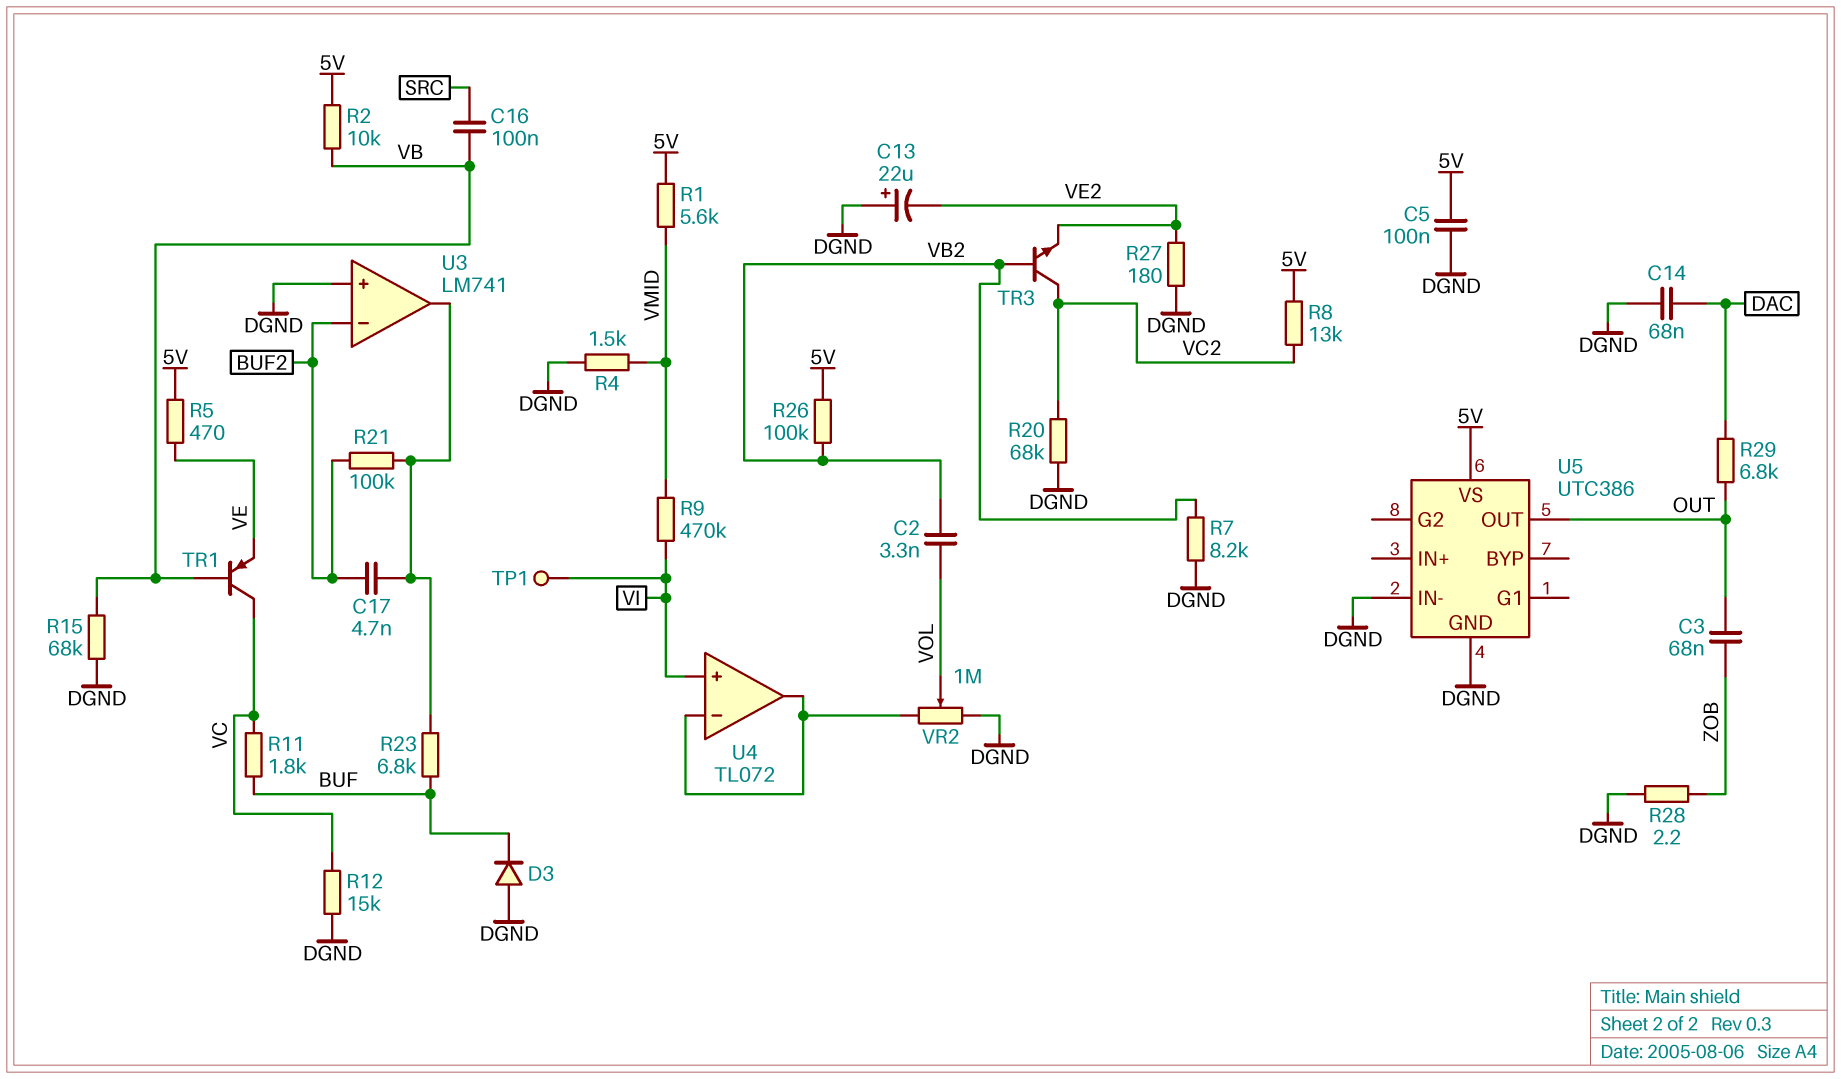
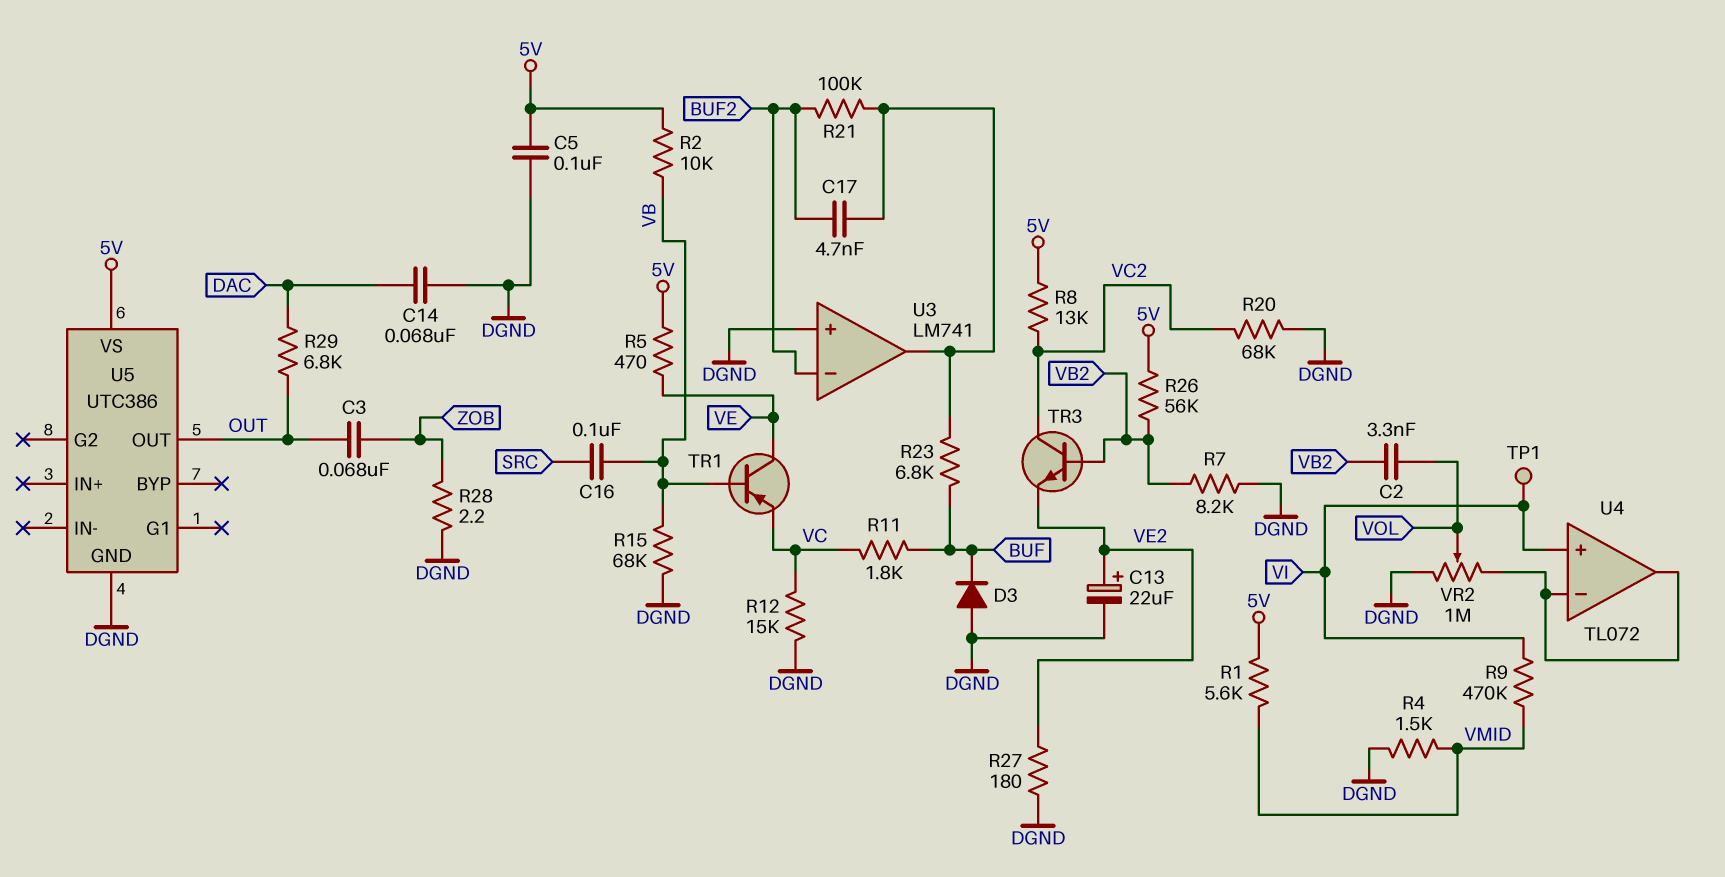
C13: 22uF (plus DGND, minus VE2) -> 22uF (plus VE2, minus DGND)
R26: 100k (5V, VB2) -> 56k (5V, VB2)
TR1: PNP (B VB, C VC, E VE) -> PNP (B VB, C VE, E VC)
U5 pin IN-: DGND -> none

